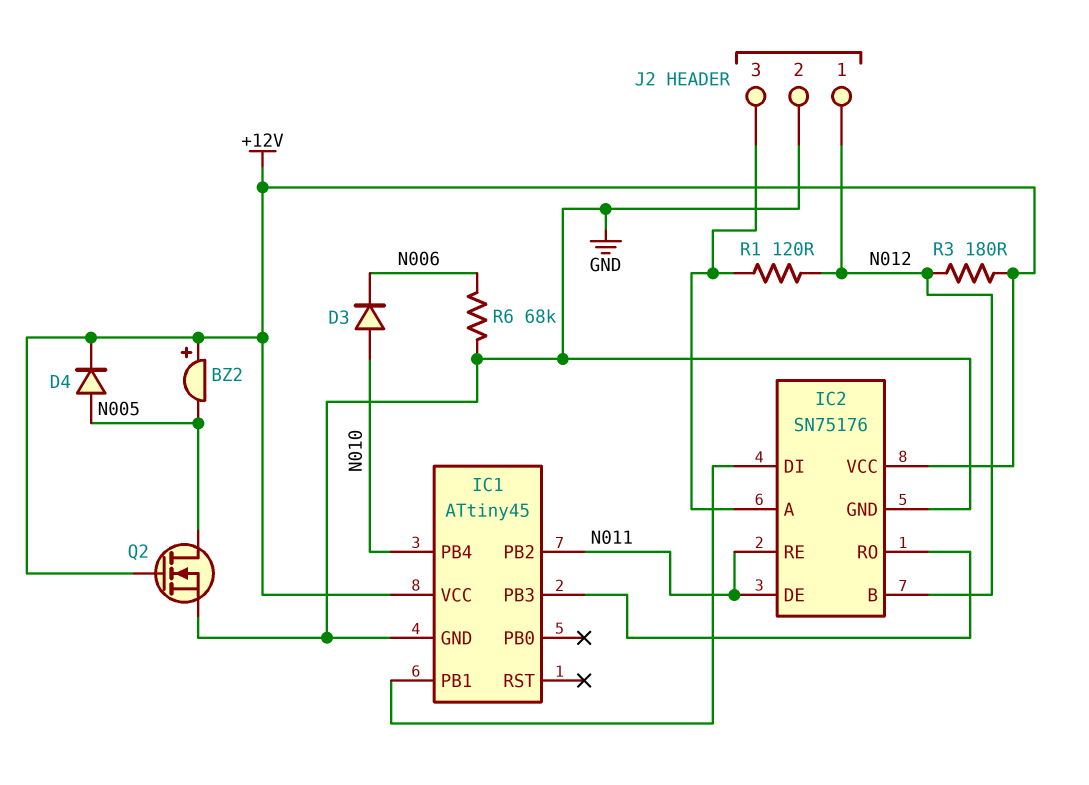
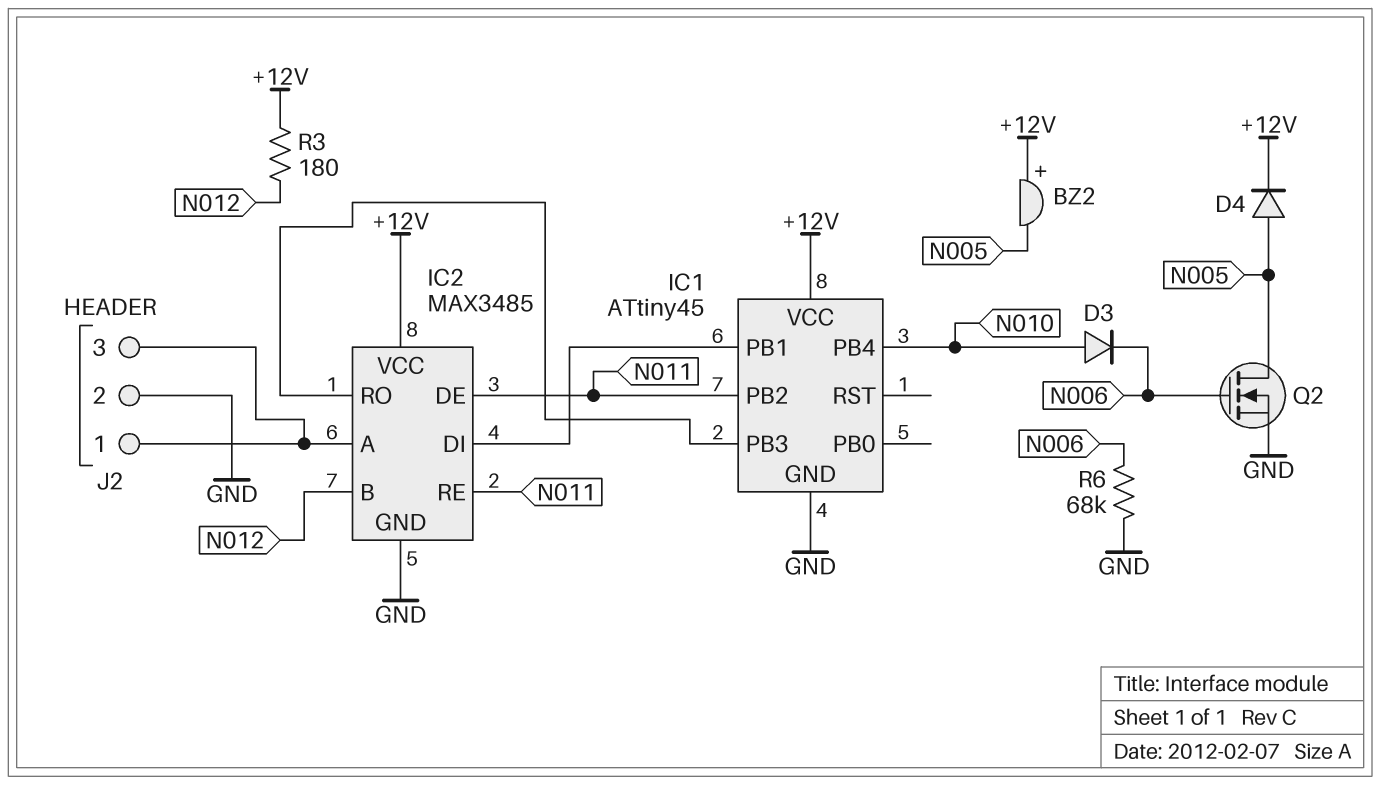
IC2: SN75176 -> MAX3485
J2 pin 1: N012 -> IC2/A
Q2: NMOS (G +12V, D N005, S GND) -> NMOS (G N006, D N005, S GND)
R1: 120 (IC2/A, N012) -> none

